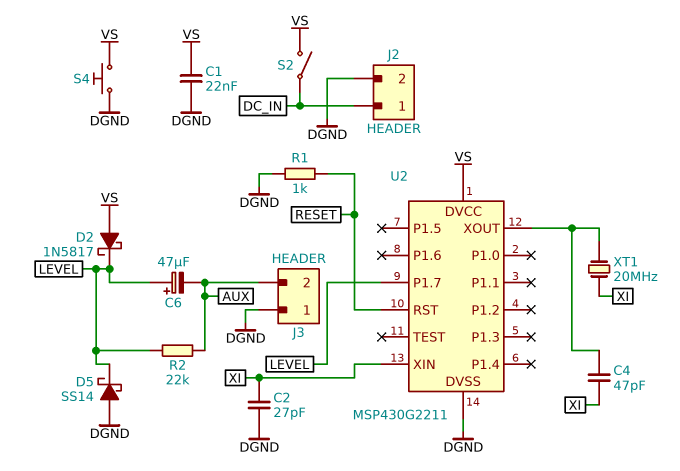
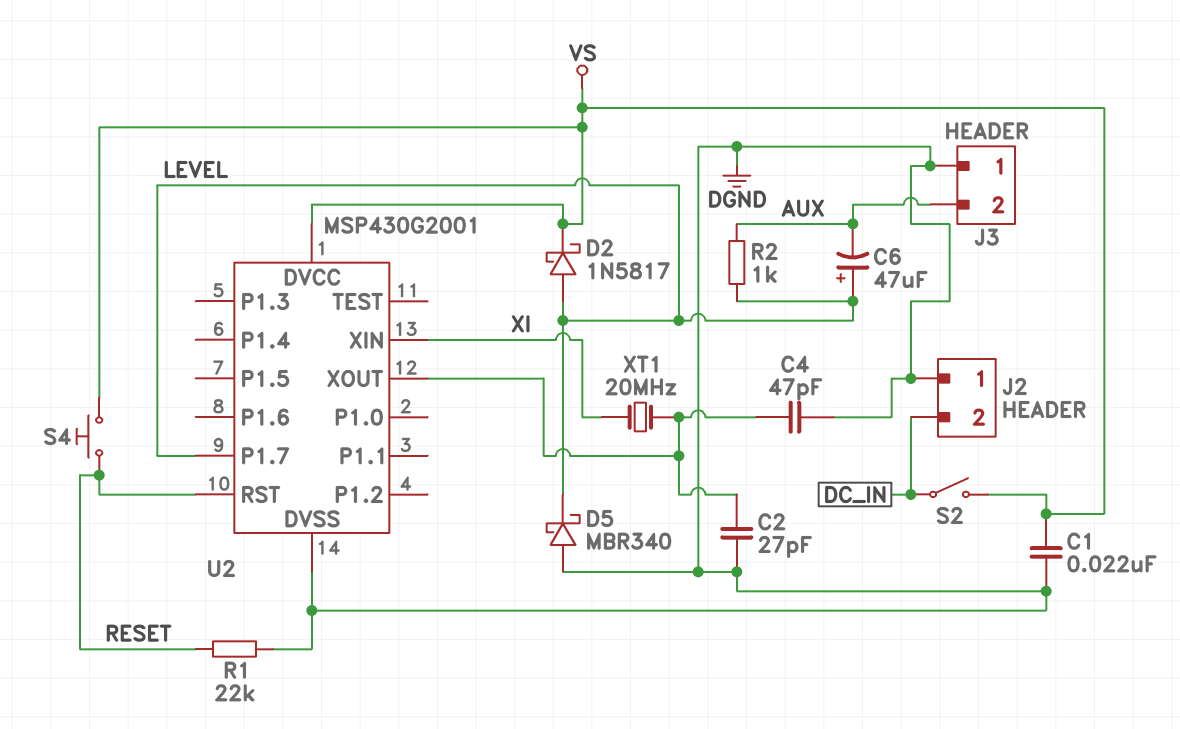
C2: 27pF (DGND, XI) -> 27pF (DGND, U2/XOUT)
C4: 47pF (U2/XOUT, XI) -> 47pF (DGND, U2/XOUT)
D2: schottky 1N5817 (A VS, K LEVEL) -> schottky 1N5817 (A LEVEL, K VS)
D5: schottky SS14 (A DGND, K LEVEL) -> schottky MBR340 (A DGND, K LEVEL)
J2 pin 1: DC_IN -> DGND
J2 pin 2: DGND -> DC_IN
R1: 1k (DGND, RESET) -> 22k (DGND, RESET)
R2: 22k (AUX, LEVEL) -> 1k (AUX, LEVEL)
S4: button (DGND, VS) -> button (RESET, VS)
U2: MSP430G2211 -> MSP430G2001

